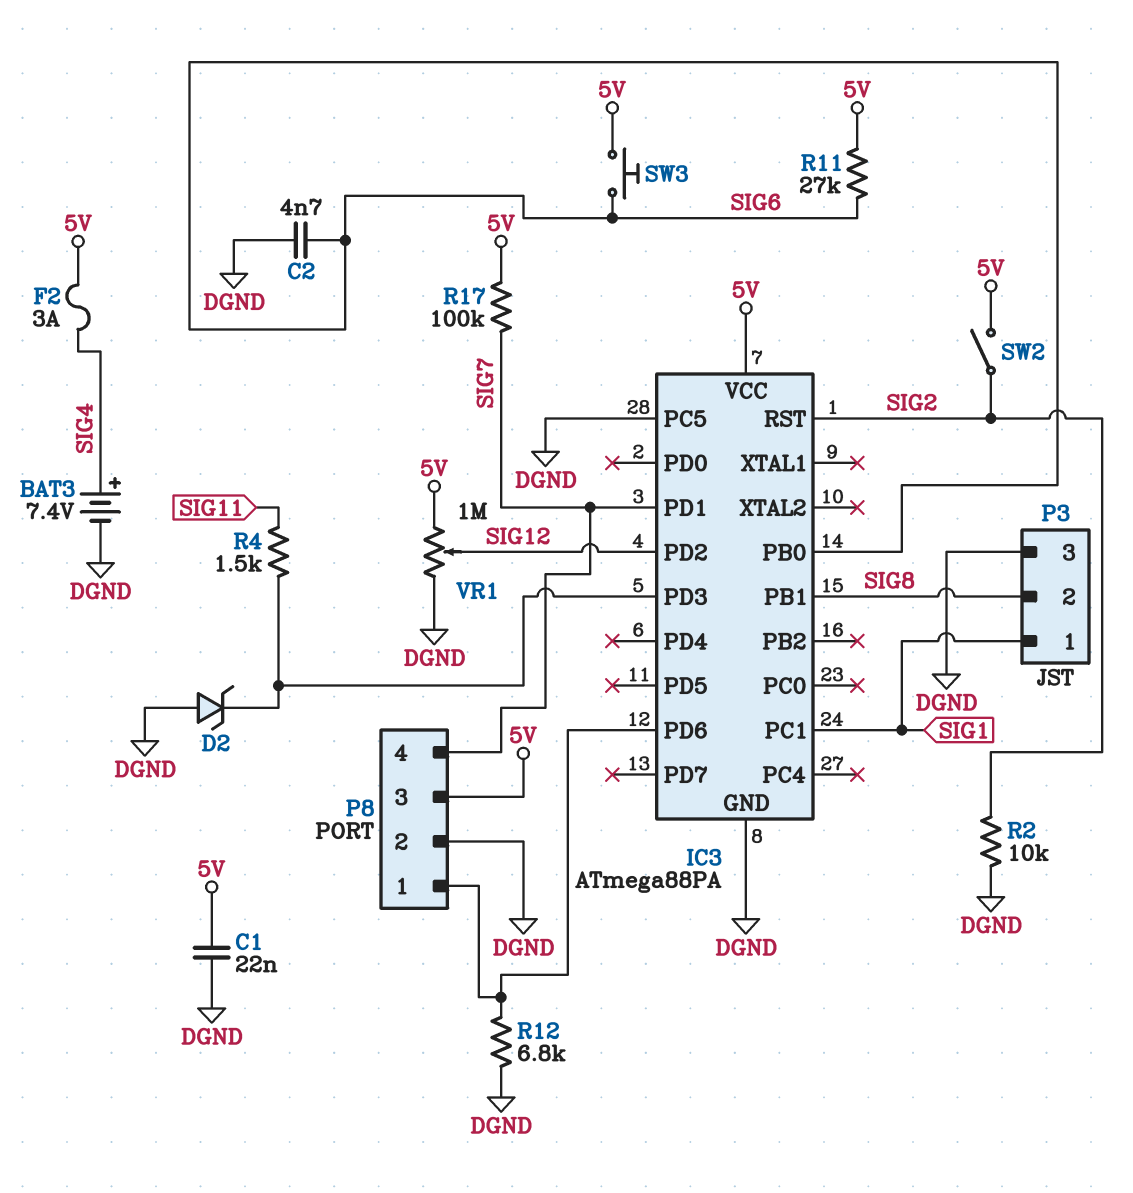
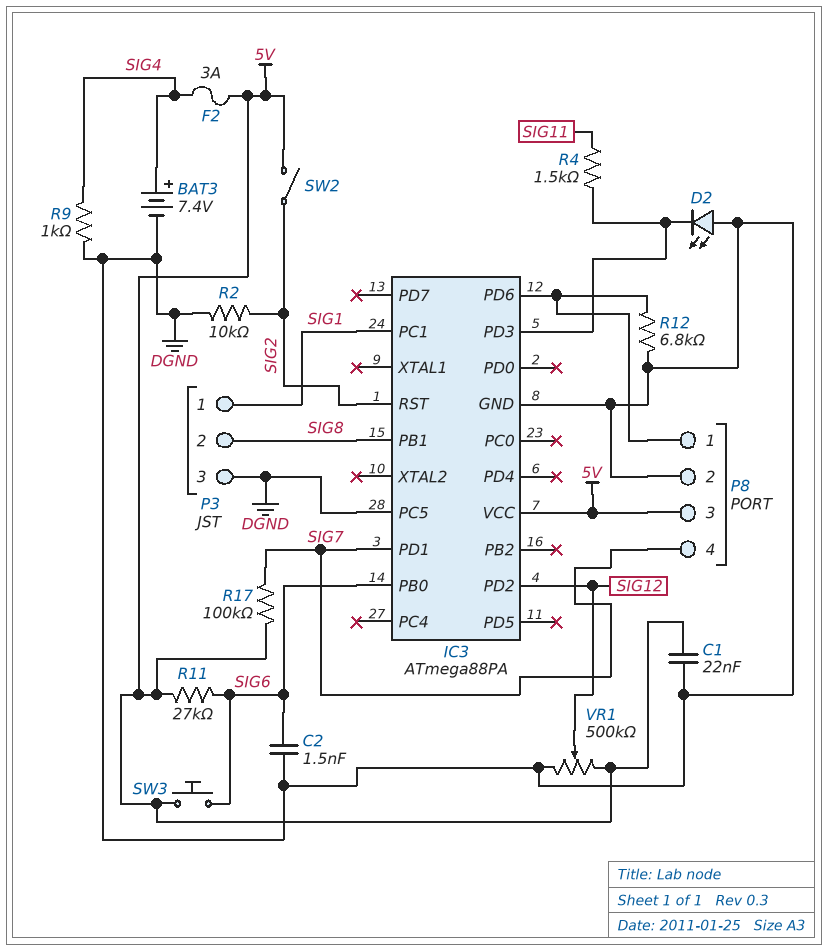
C2: 4.7nF (DGND, SIG6) -> 1.5nF (DGND, SIG6)
D2: zener (A DGND, K IC3/PD3) -> LED (A DGND, K IC3/PD3)
R9: none -> 1k (DGND, SIG4)
VR1: 1M (5V, DGND, wiper SIG12) -> 500k (5V, DGND, wiper SIG12)

